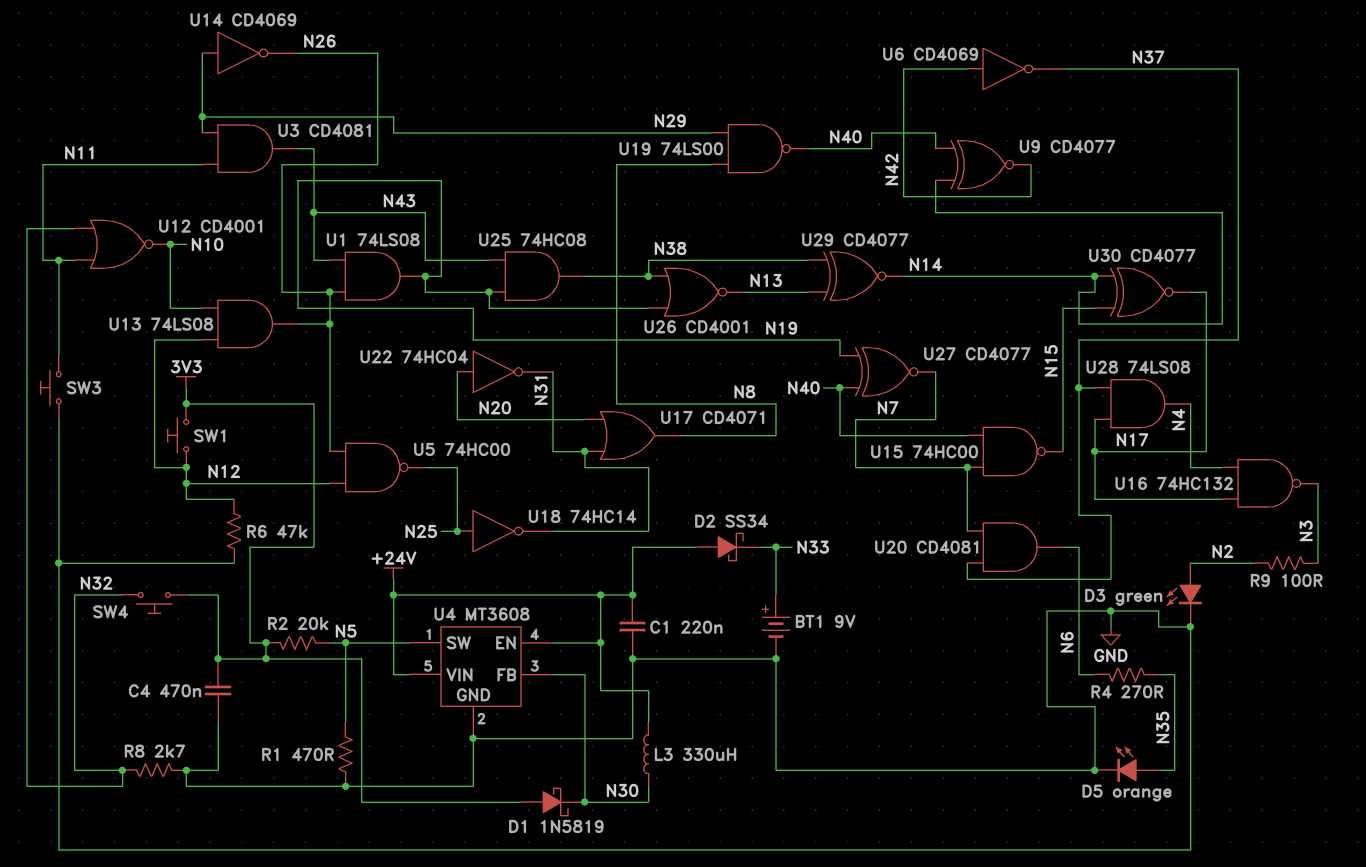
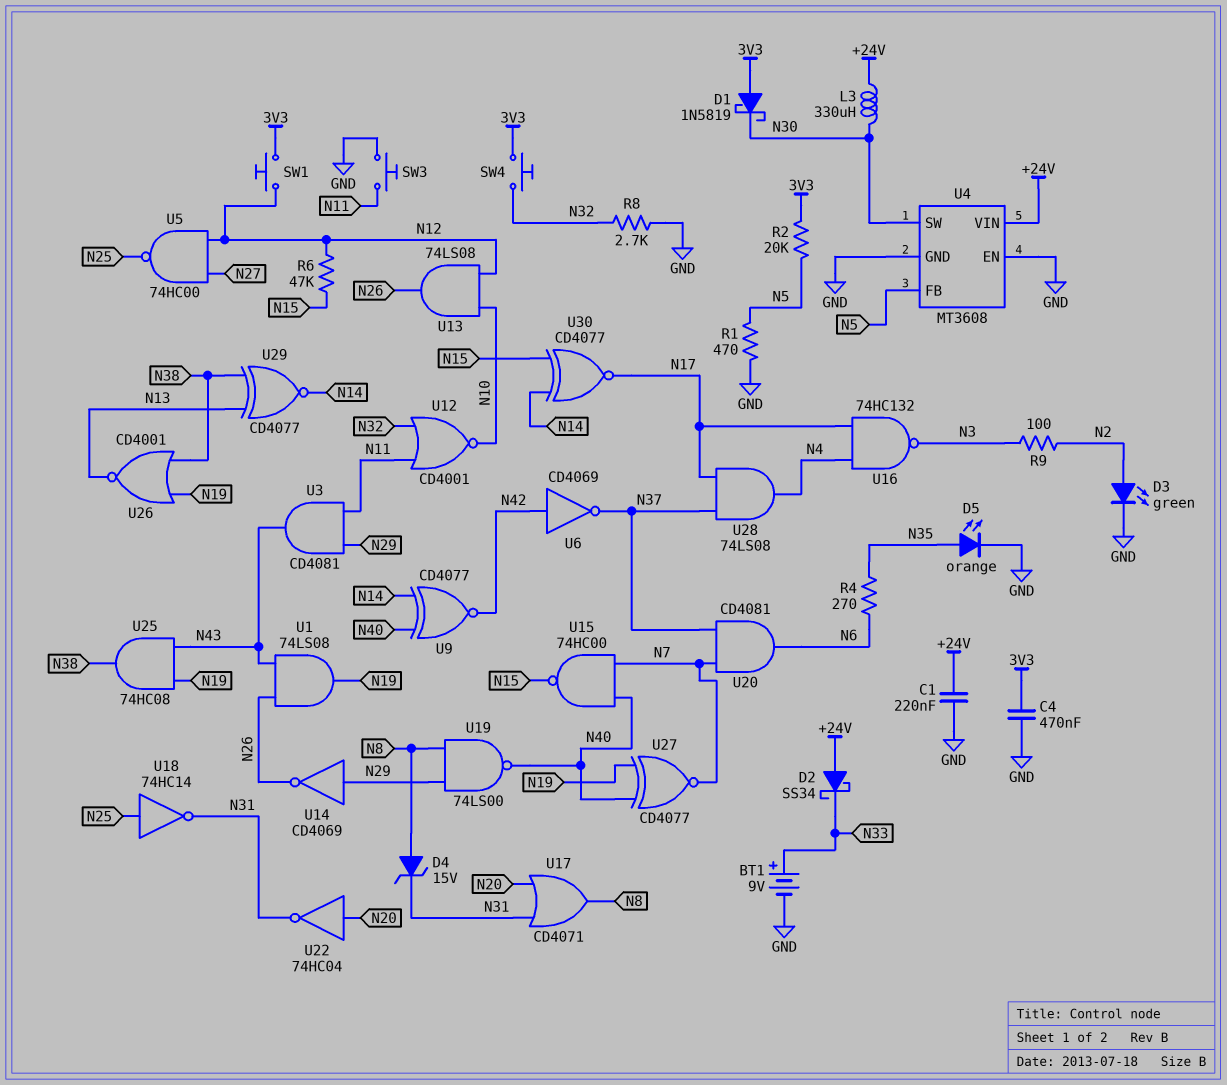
D4: none -> zener 15V (A N8, K N31)
R6: 47k (GND, N12) -> 47k (N12, N15)
U4 pin EN: +24V -> GND
U4 pin FB: N30 -> N5
U4 pin SW: N5 -> N30
U5: NAND 74HC00 (in N12, in N26, out N25) -> NAND 74HC00 (in N12, in N27, out N25)

